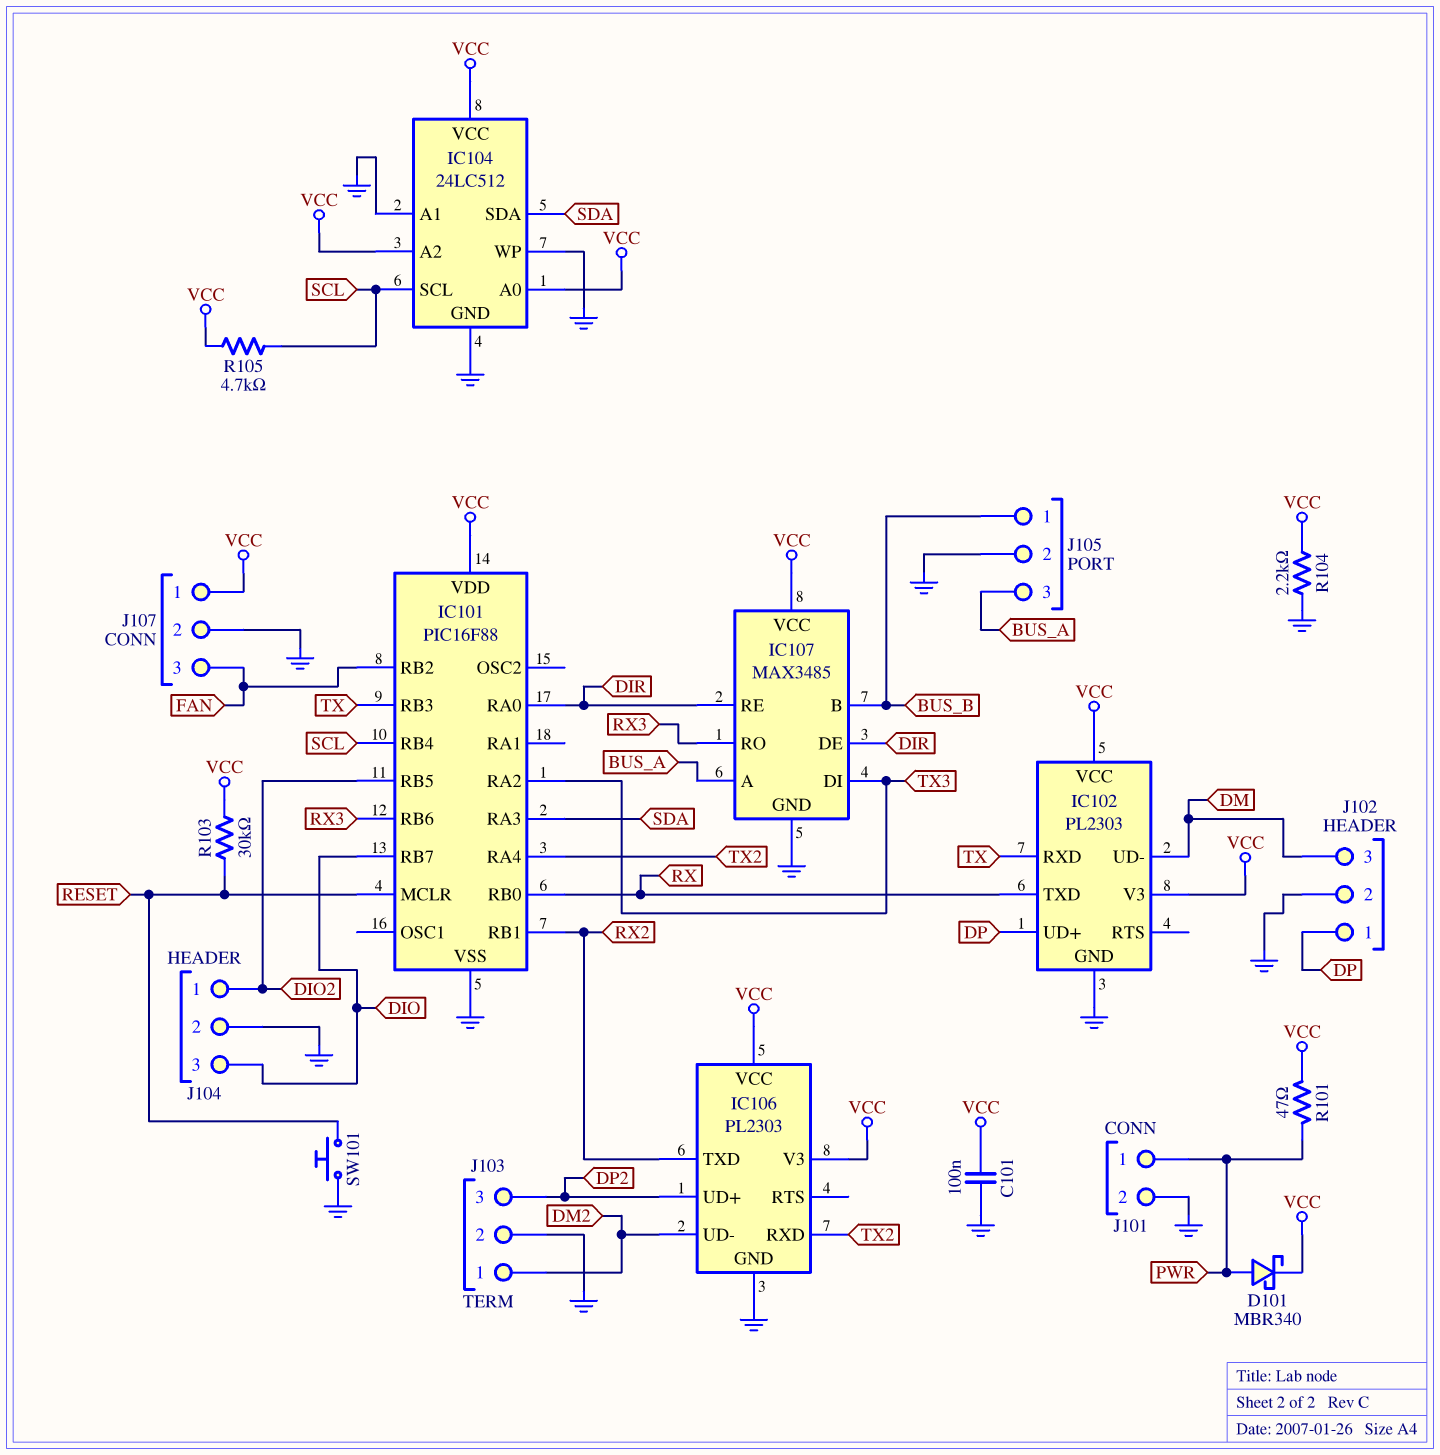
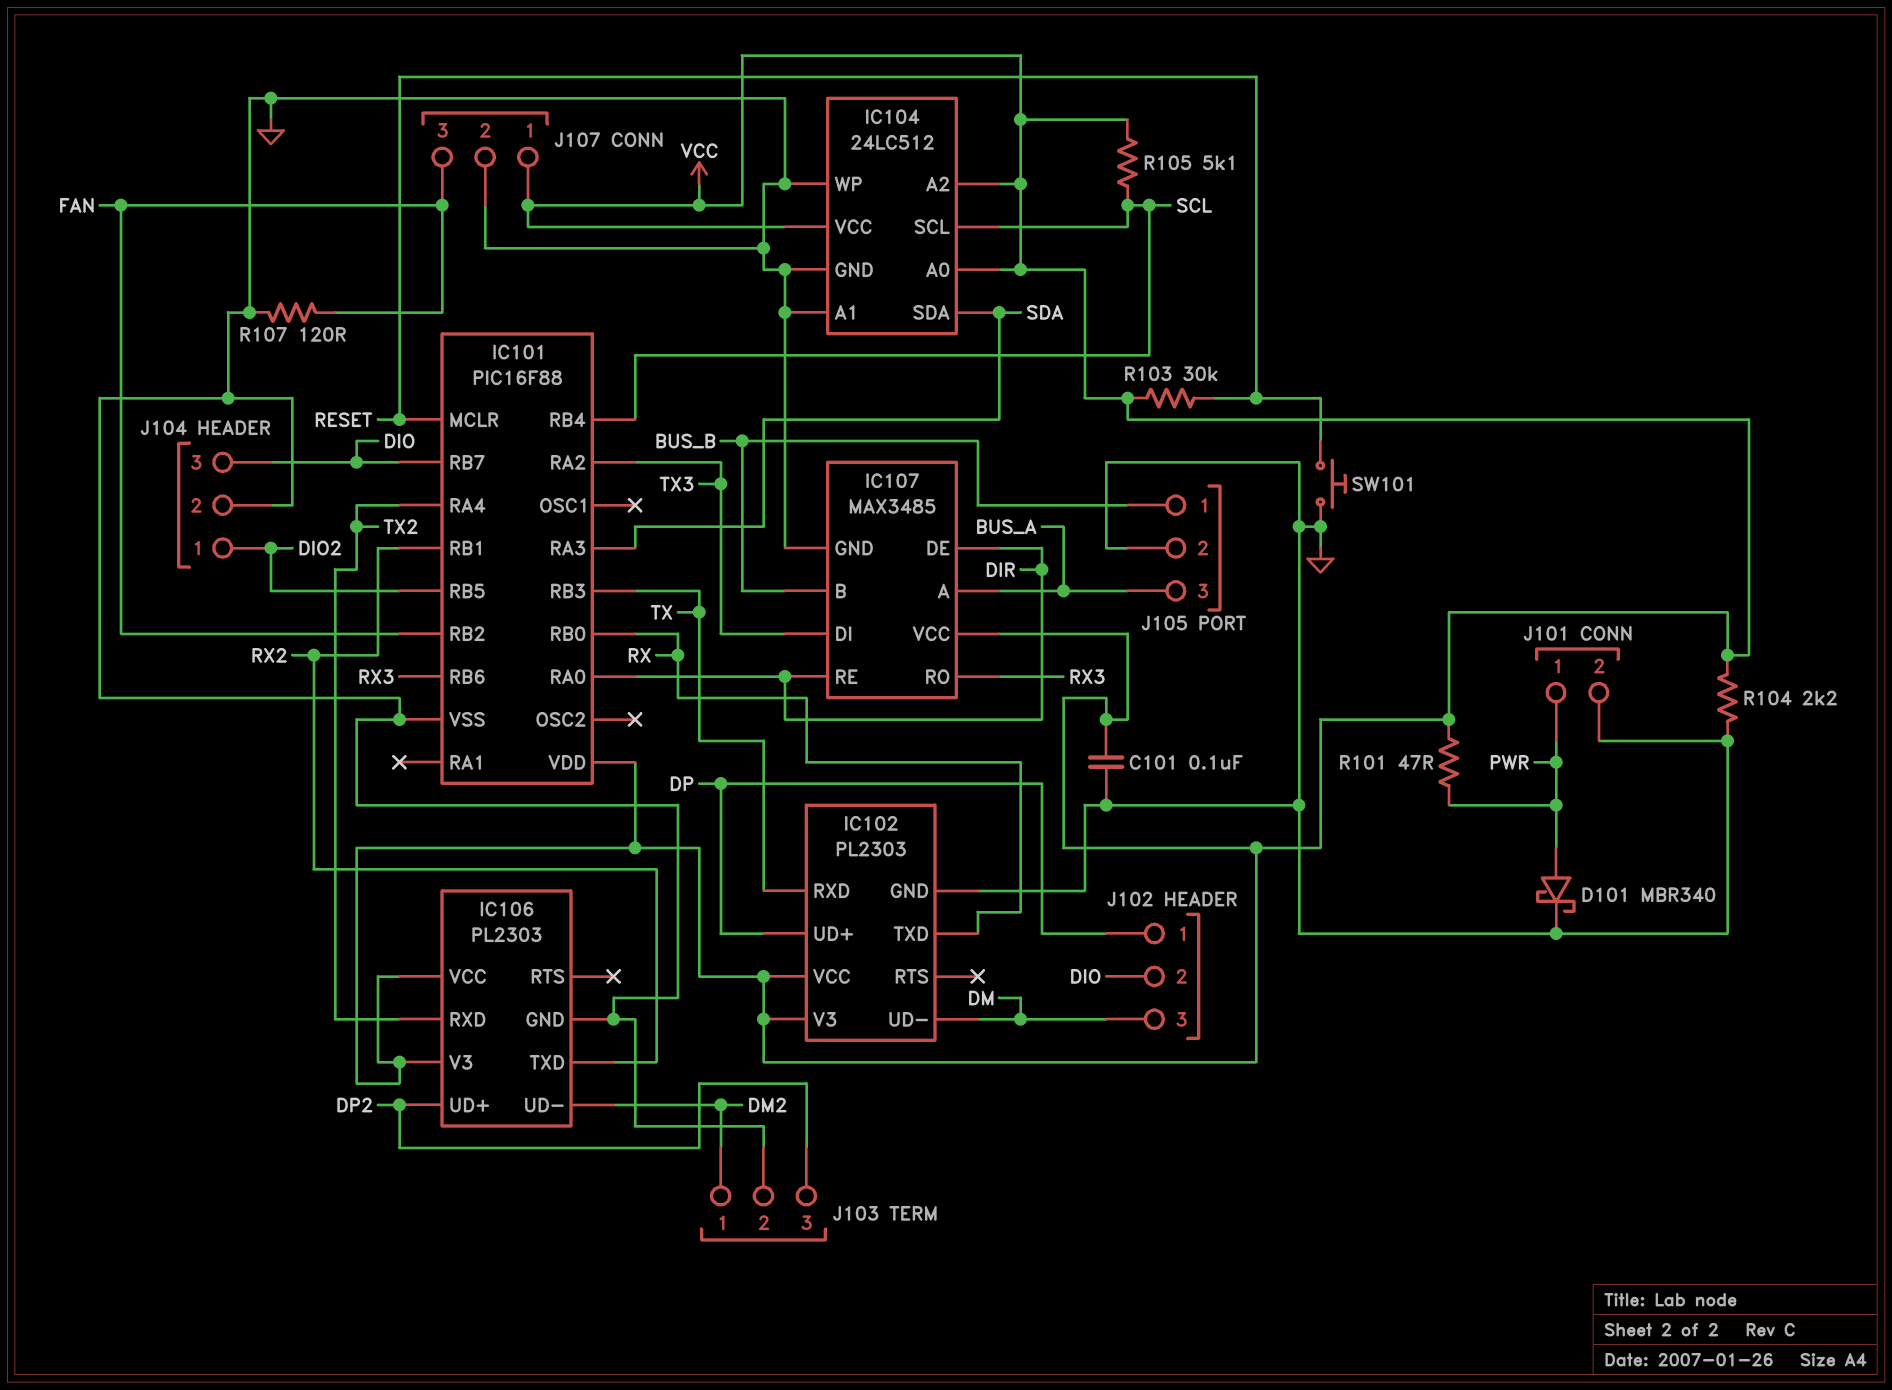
D101: schottky MBR340 (A PWR, K VCC) -> schottky MBR340 (A PWR, K GND)
J102 pin 2: GND -> DIO
R105: 4.7k (SCL, VCC) -> 5.1k (SCL, VCC)
R107: none -> 120 (FAN, GND)

